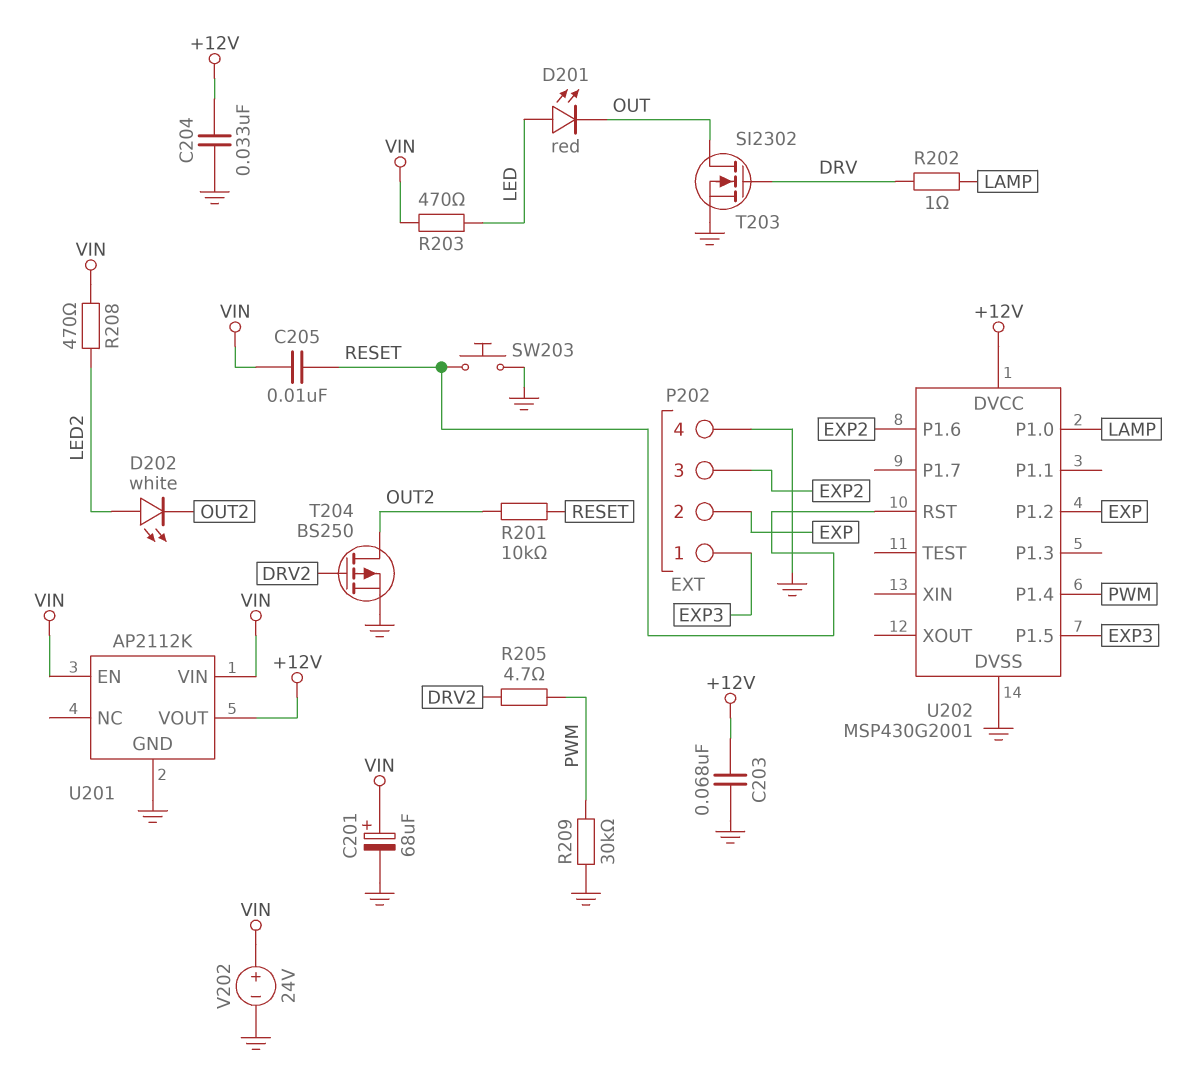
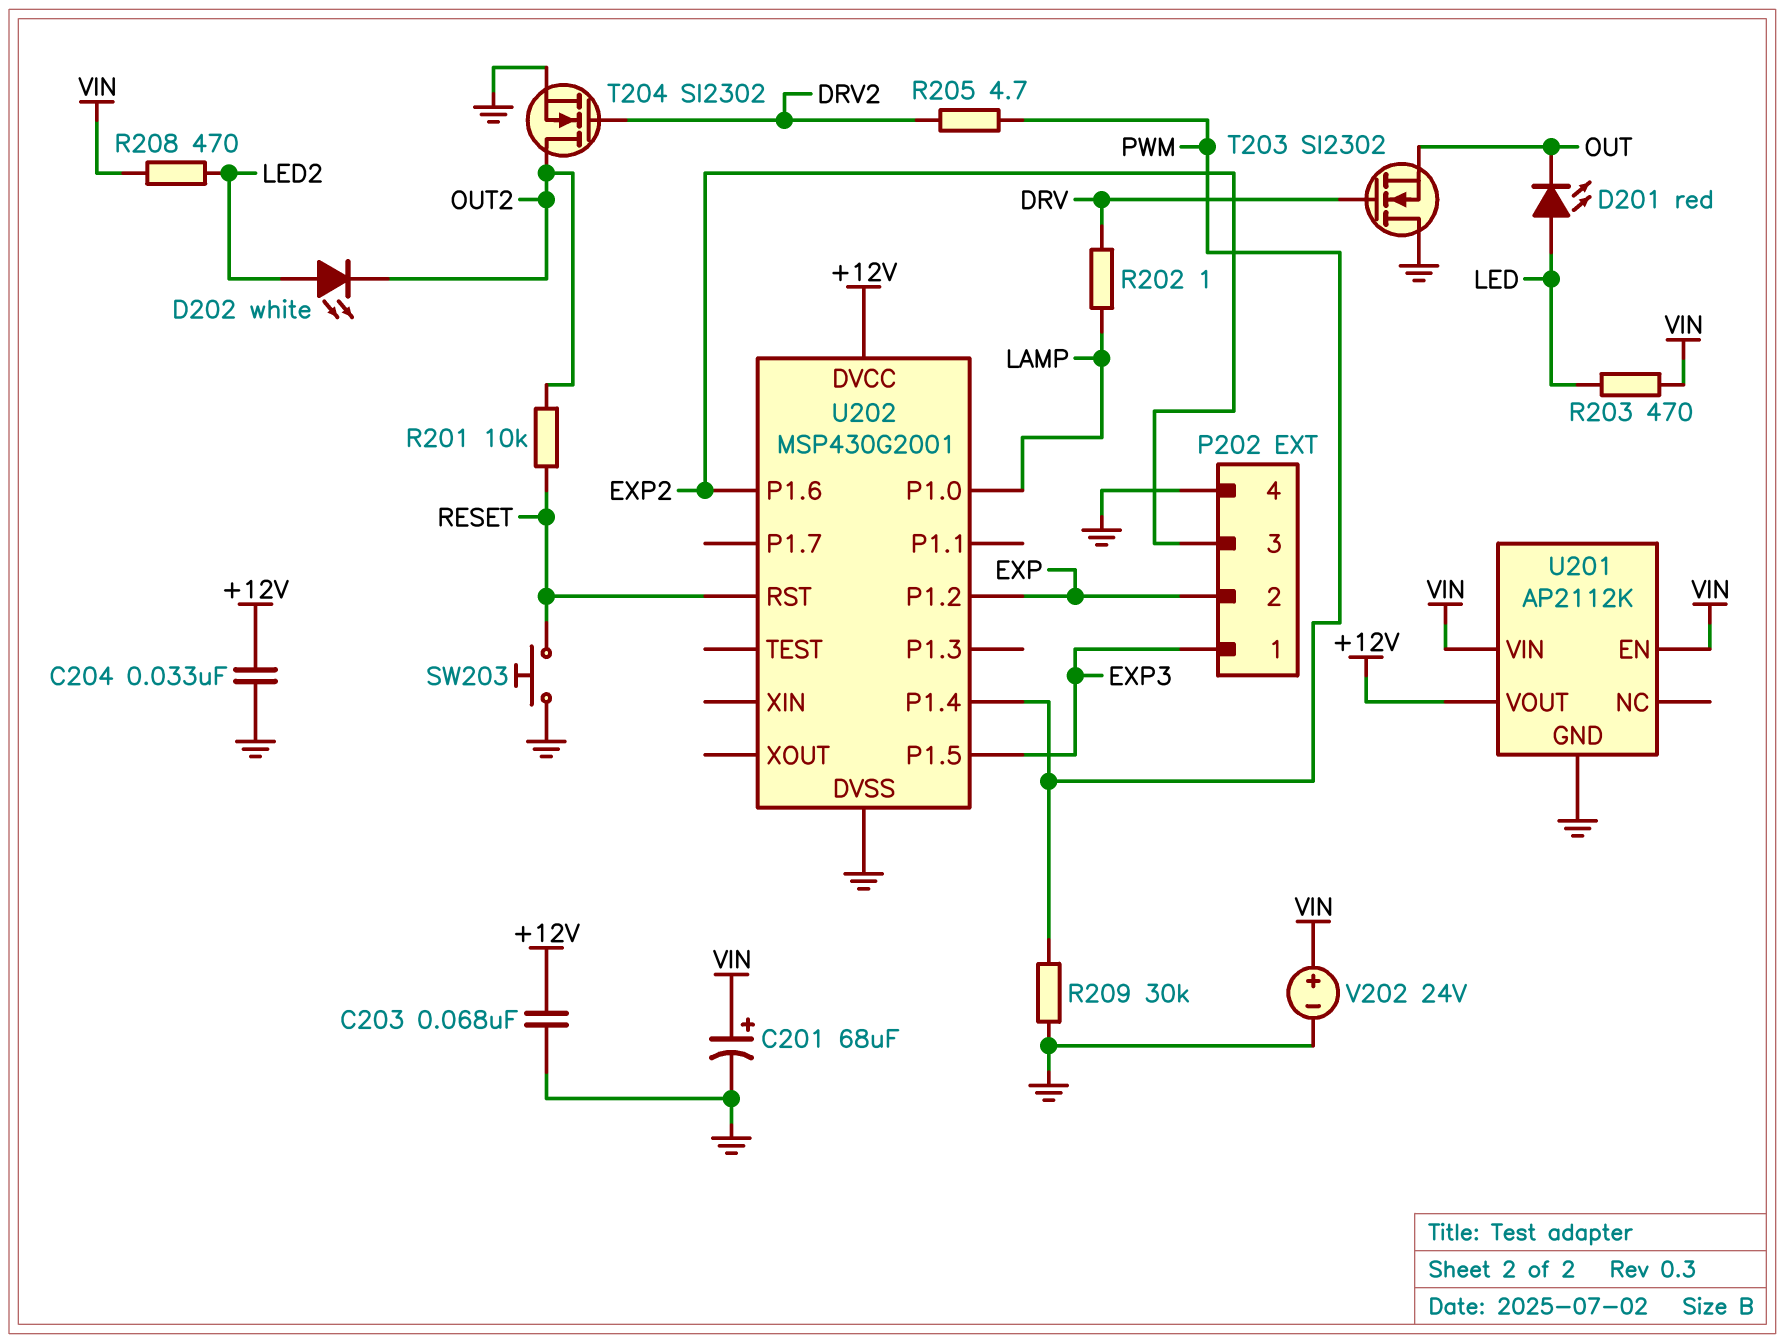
C205: 10nF (RESET, VIN) -> none
T203: NMOS SI2302 (G DRV, D OUT, S GND) -> NMOS SI2302 (G DRV, D GND, S OUT)
T204: PMOS BS250 (G DRV2, D OUT2, S GND) -> NMOS SI2302 (G DRV2, D OUT2, S GND)

